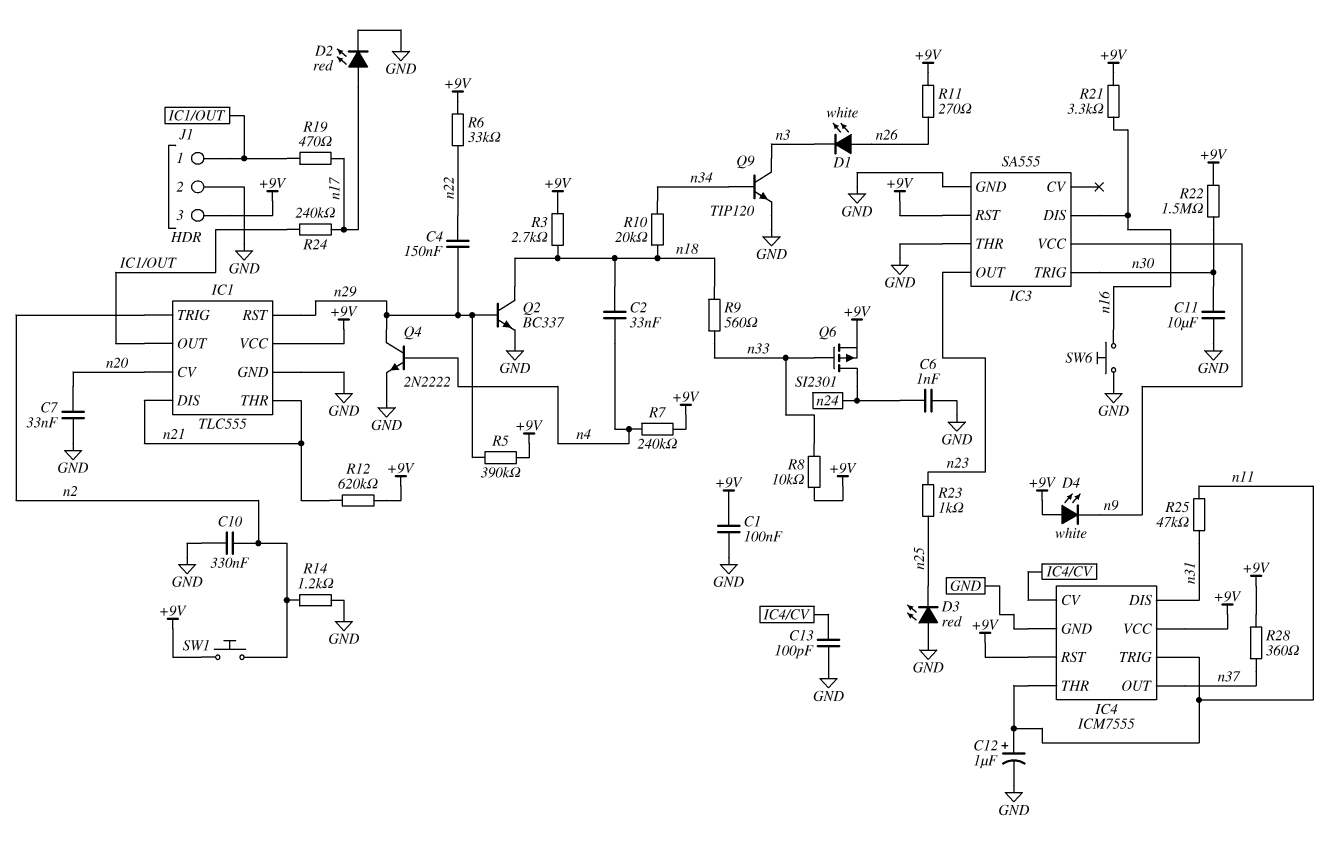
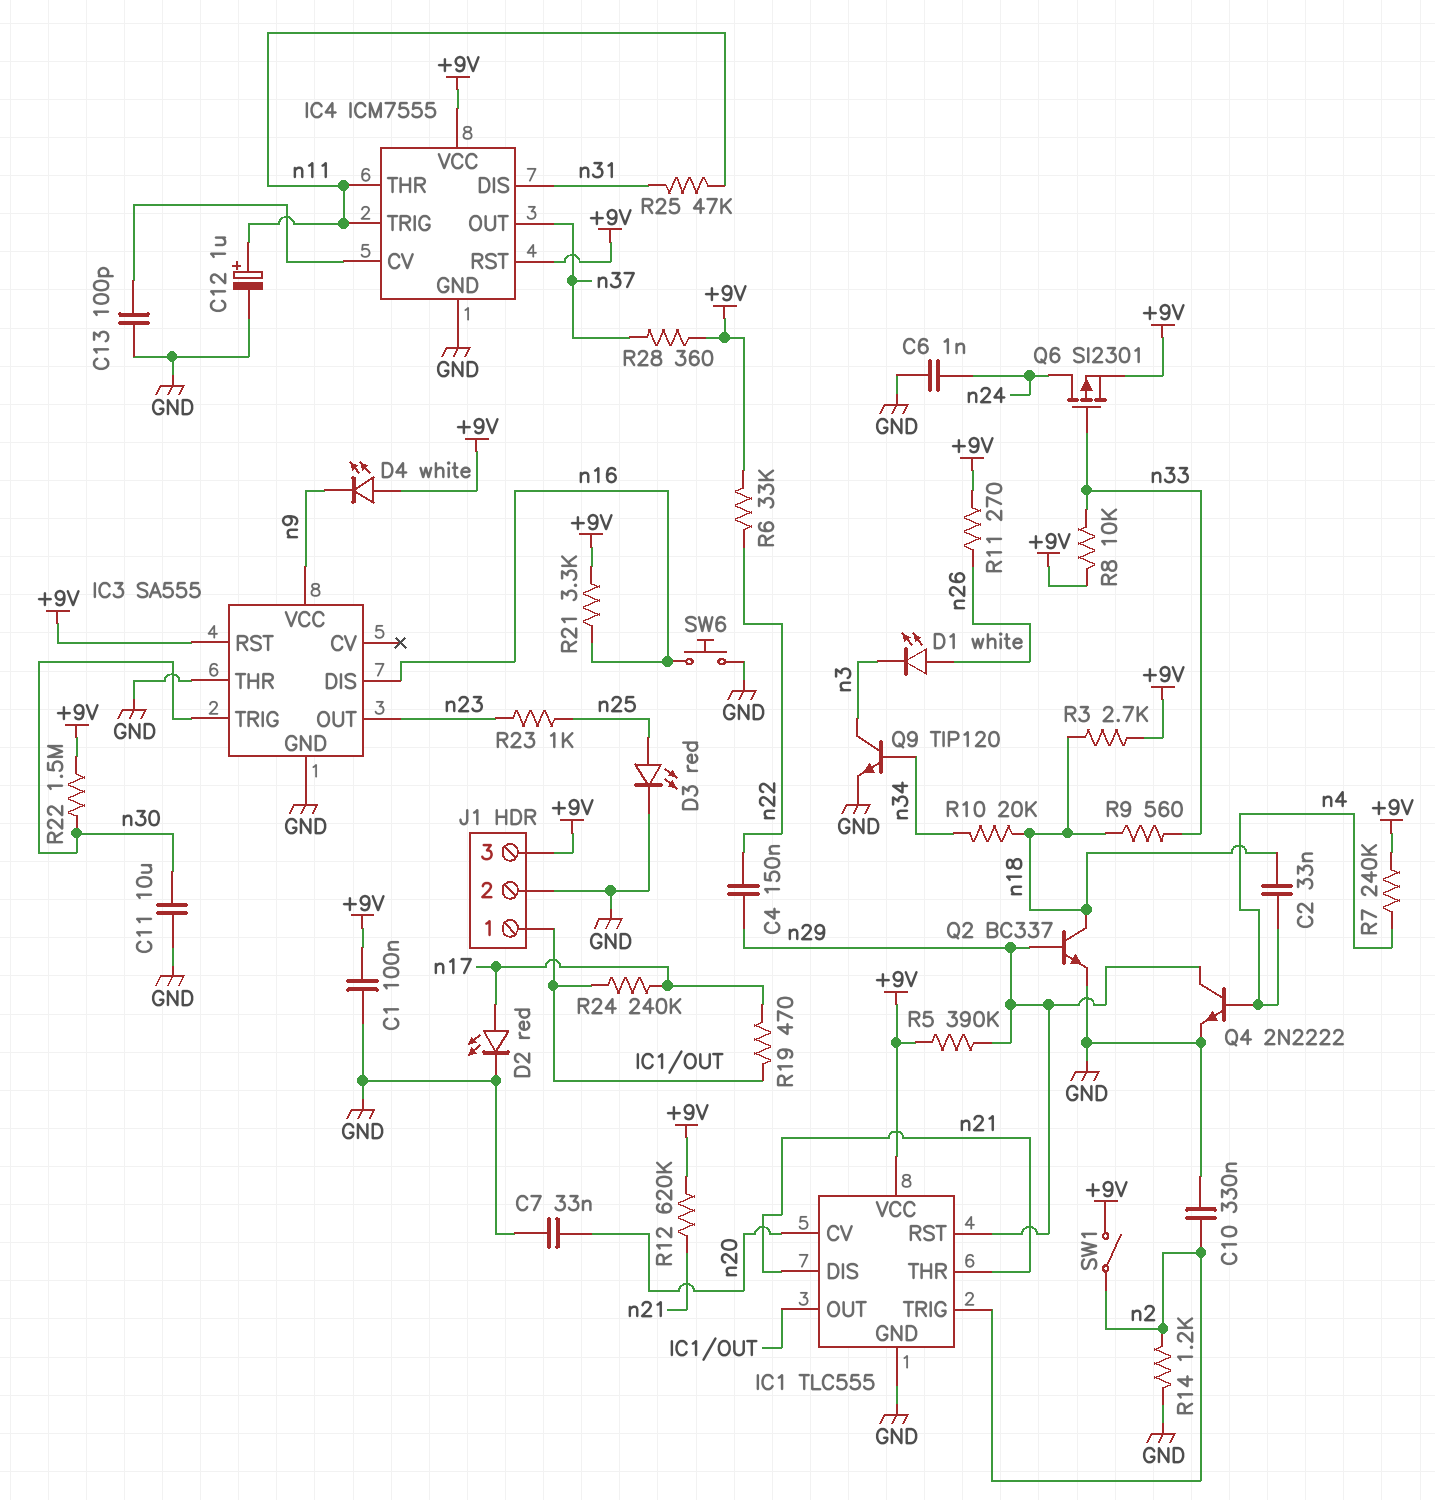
D3: LED red (A GND, K n25) -> LED red (A n25, K GND)
SW1: button (+9V, n2) -> switch (+9V, n2)

